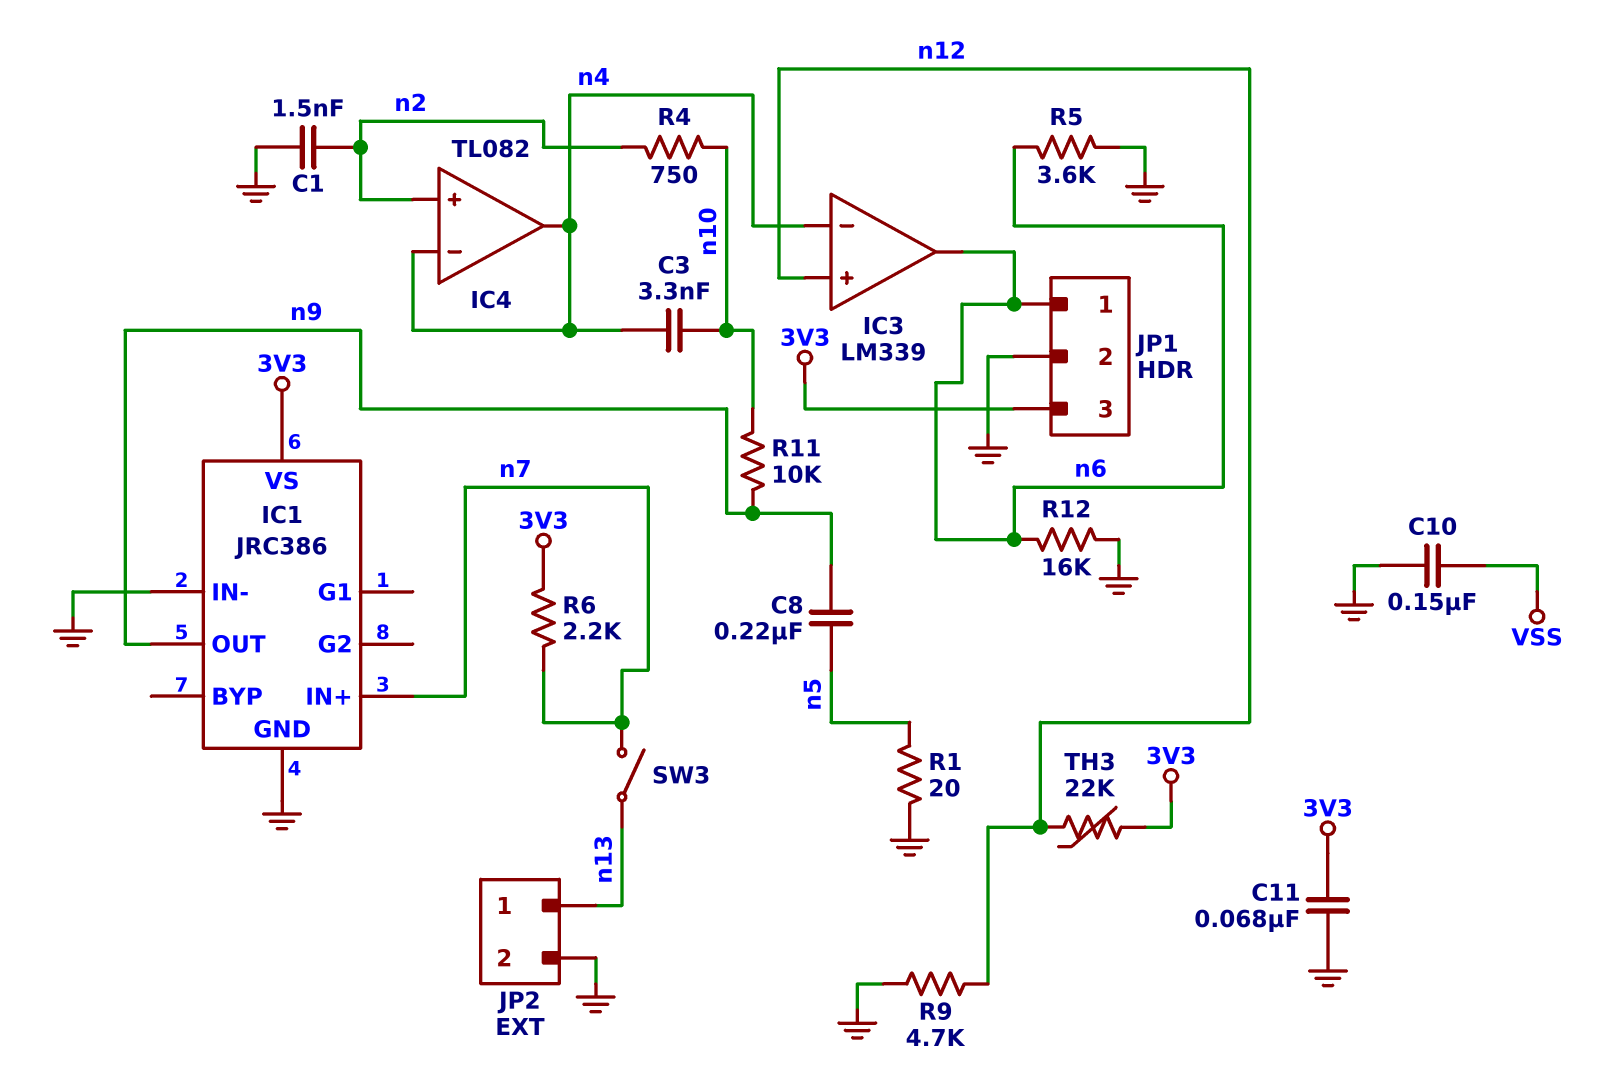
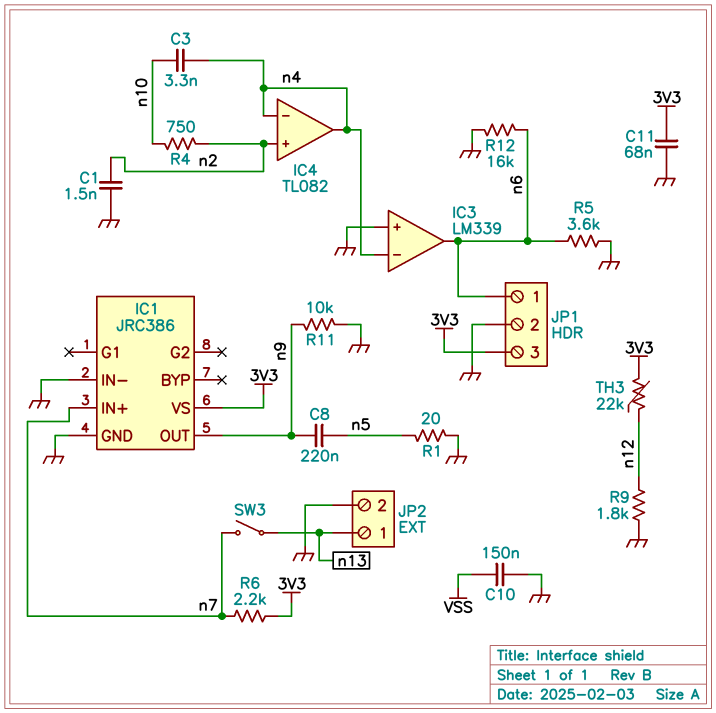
IC3 pin in+: n12 -> GND
R9: 4.7k (GND, n12) -> 1.8k (GND, n12)
R11: 10k (n9, n10) -> 10k (GND, n9)

